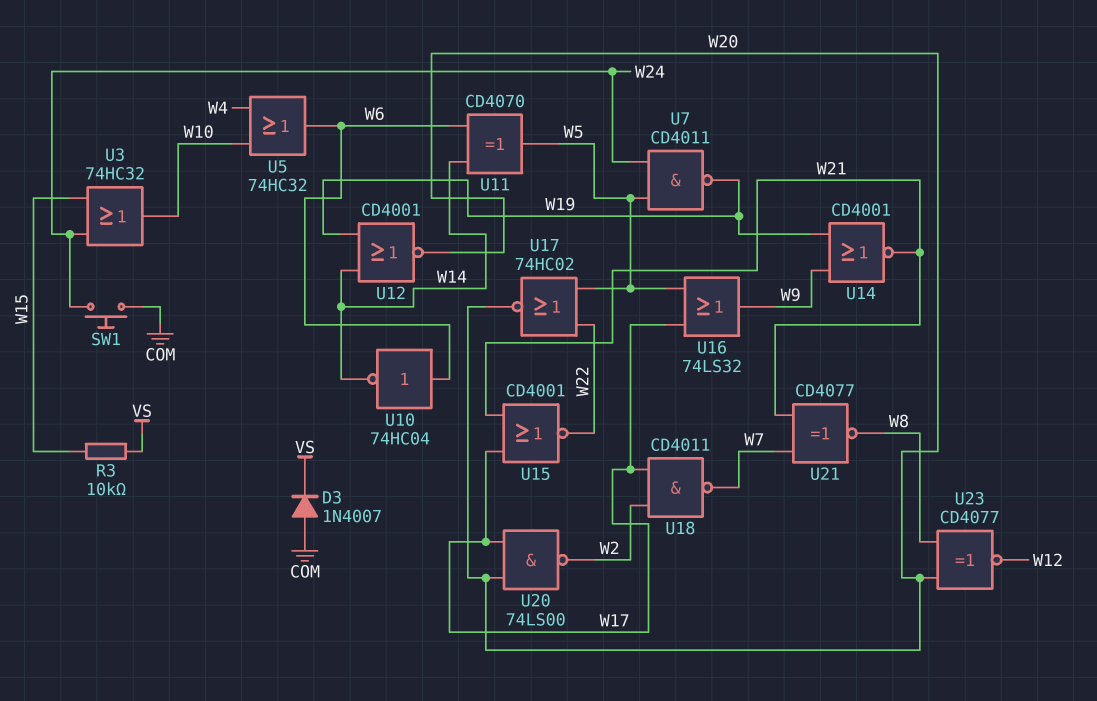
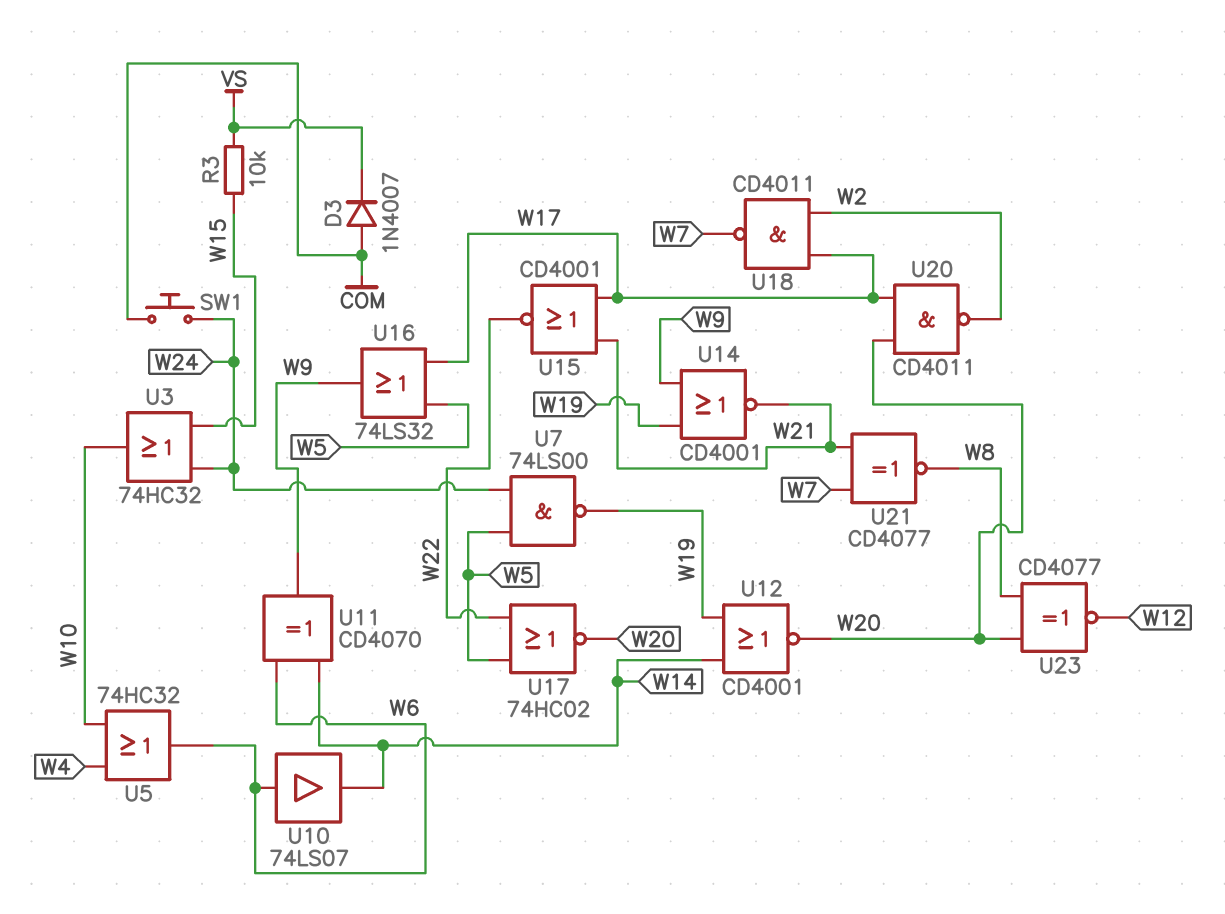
U7: NAND CD4011 (in W5, in W24, out W19) -> NAND 74LS00 (in W5, in W24, out W19)
U10: NOT 74HC04 (in W6, out W14) -> buffer 74LS07 (in W6, out W14)
U11: XOR CD4070 (in W6, in W14, out W5) -> XOR CD4070 (in W6, in W14, out W9)
U20: NAND 74LS00 (in W17, in W20, out W2) -> NAND CD4011 (in W17, in W20, out W2)

